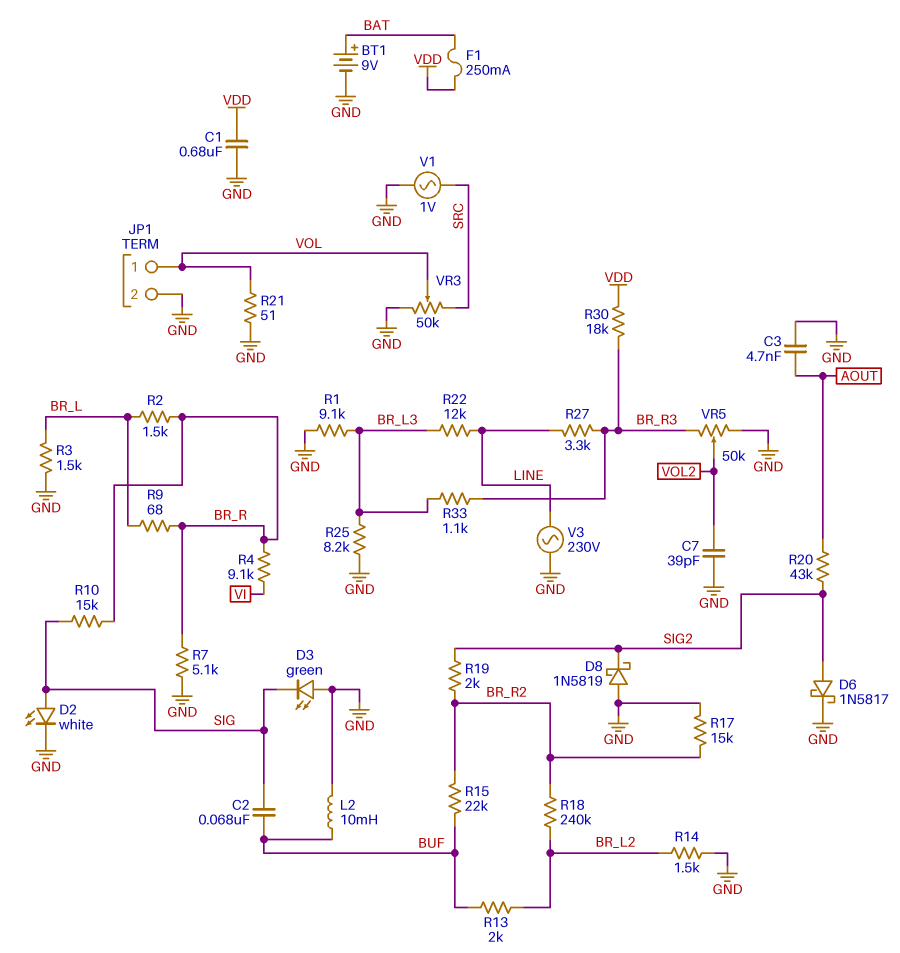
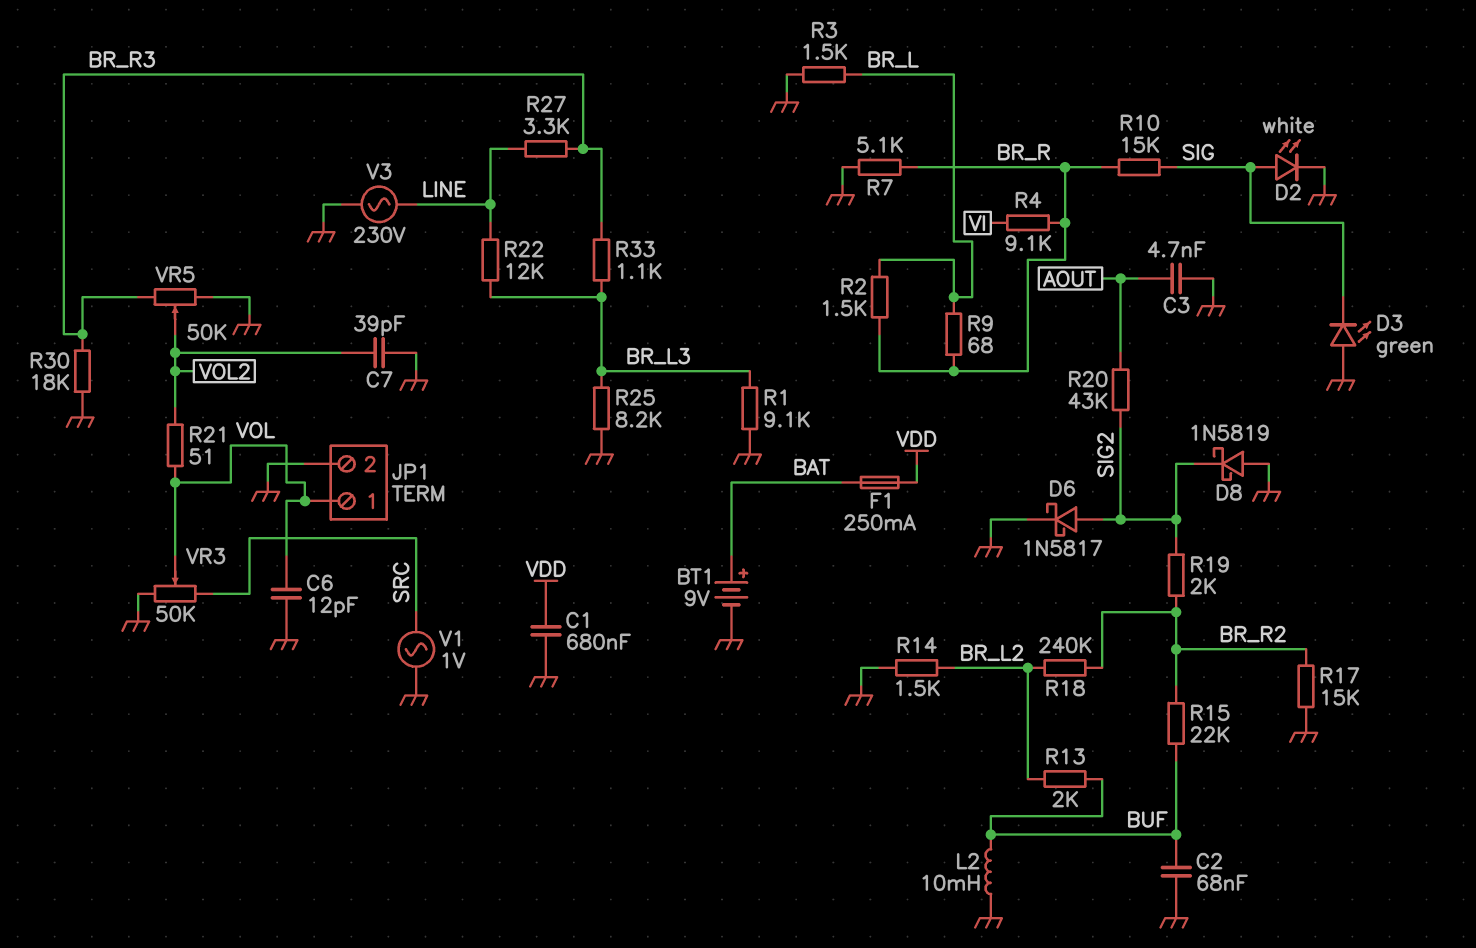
C2: 68nF (BUF, SIG) -> 68nF (BUF, GND)
C6: none -> 12pF (GND, VOL)
R21: 51 (GND, VOL) -> 51 (VOL, VOL2)
R30: 18k (BR_R3, VDD) -> 18k (BR_R3, GND)

